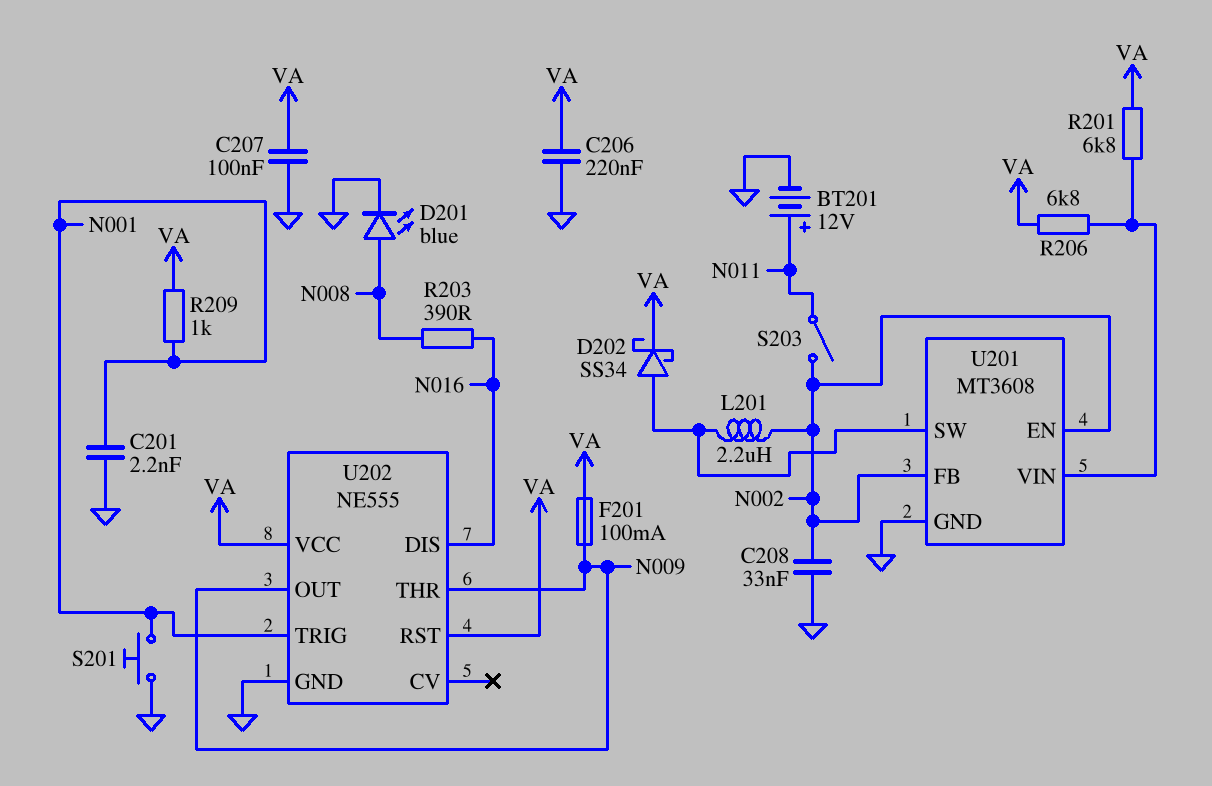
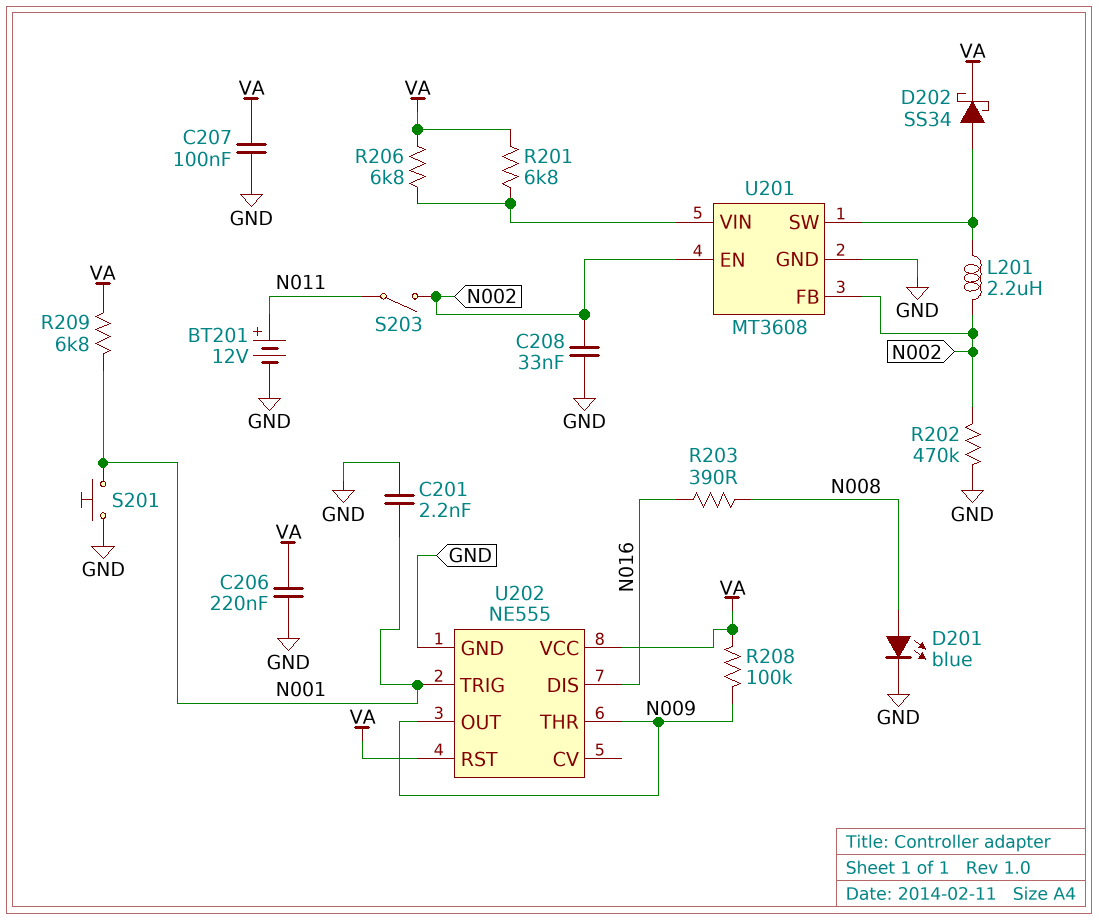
F201: 100mA (N009, VA) -> none
R202: none -> 470k (GND, N002)
R208: none -> 100k (N009, VA)
R209: 1k (N001, VA) -> 6.8k (N001, VA)

